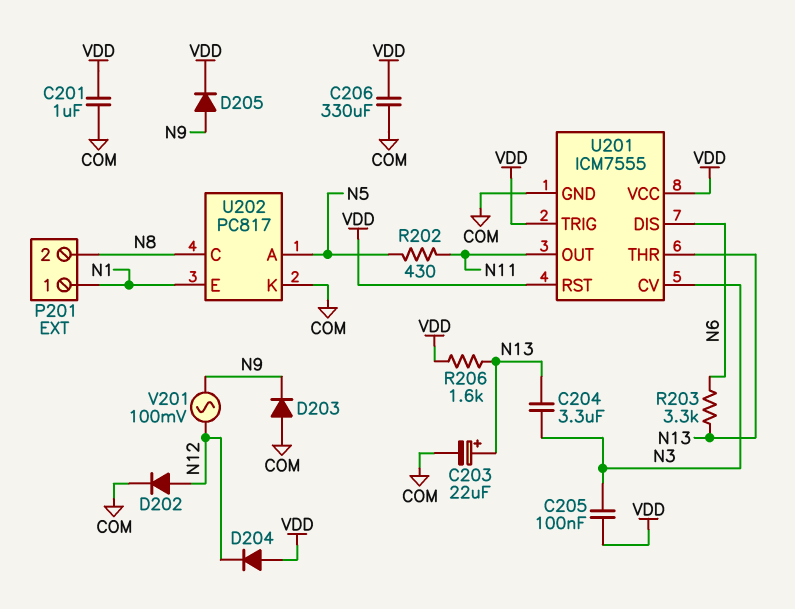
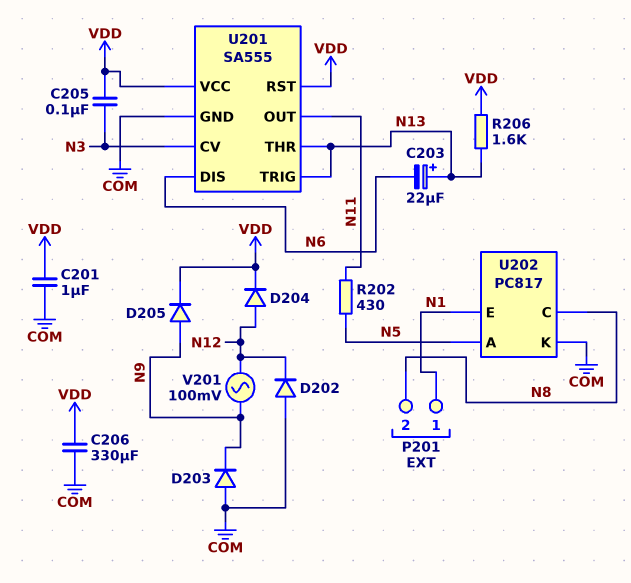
C203: 22uF (plus N13, minus COM) -> 22uF (plus N13, minus N6)
C204: 3.3uF (N3, N13) -> none
D202: diode (A N12, K COM) -> diode (A COM, K N12)
D204: diode (A VDD, K N12) -> diode (A N12, K VDD)
R203: 3.3k (N6, N13) -> none
U201: ICM7555 -> SA555
U201 pin TRIG: VDD -> N13

